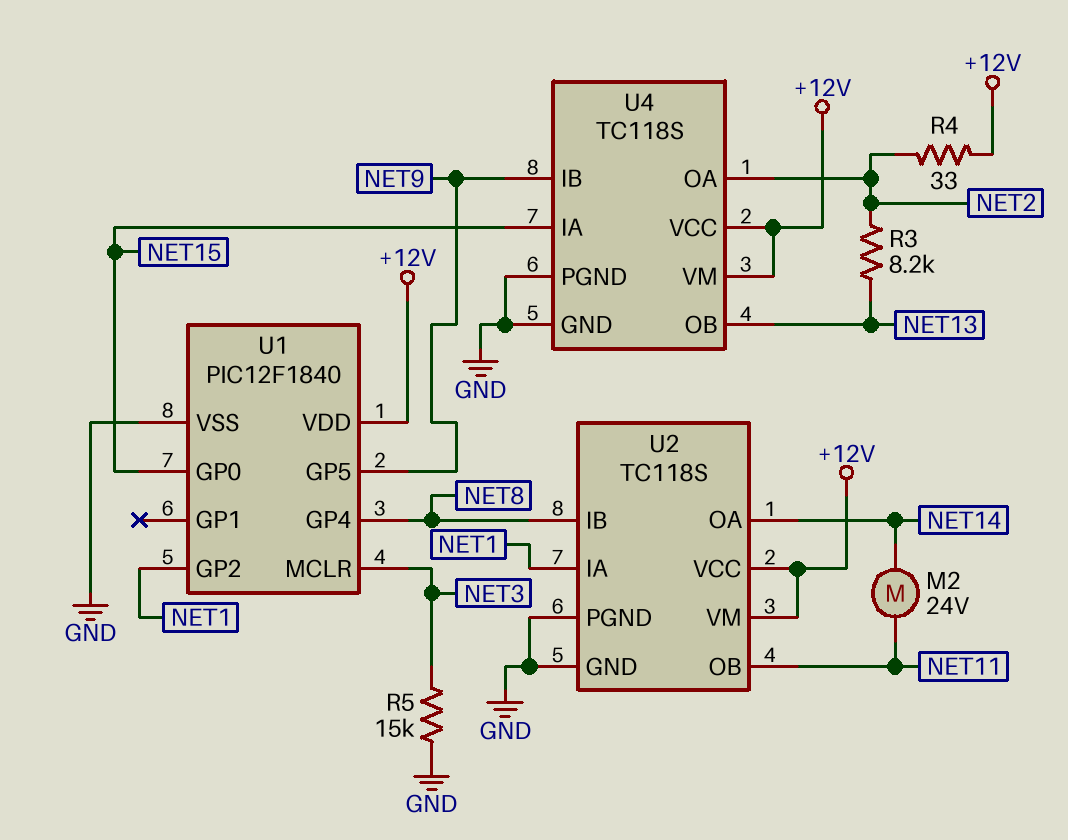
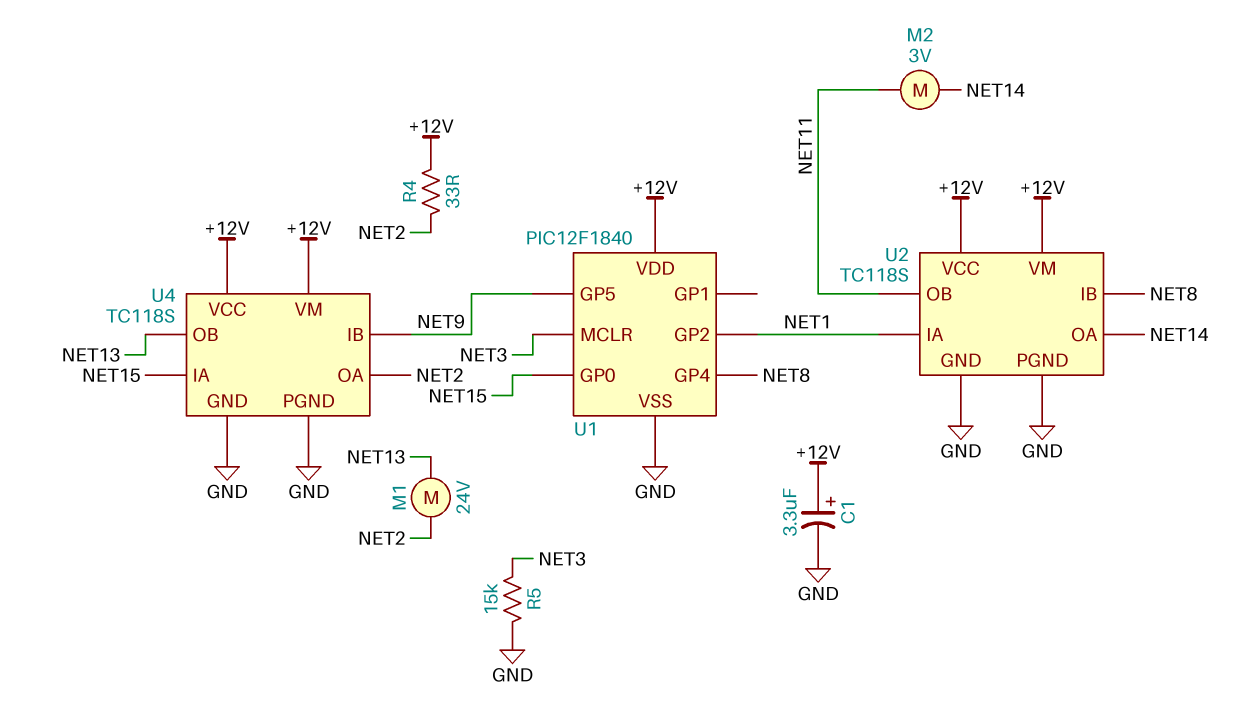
C1: none -> 3.3uF (plus +12V, minus GND)
M1: none -> motor 24V (NET2, NET13)
M2: motor 24V (NET11, NET14) -> motor 3V (NET11, NET14)
R3: 8.2k (NET2, NET13) -> none

